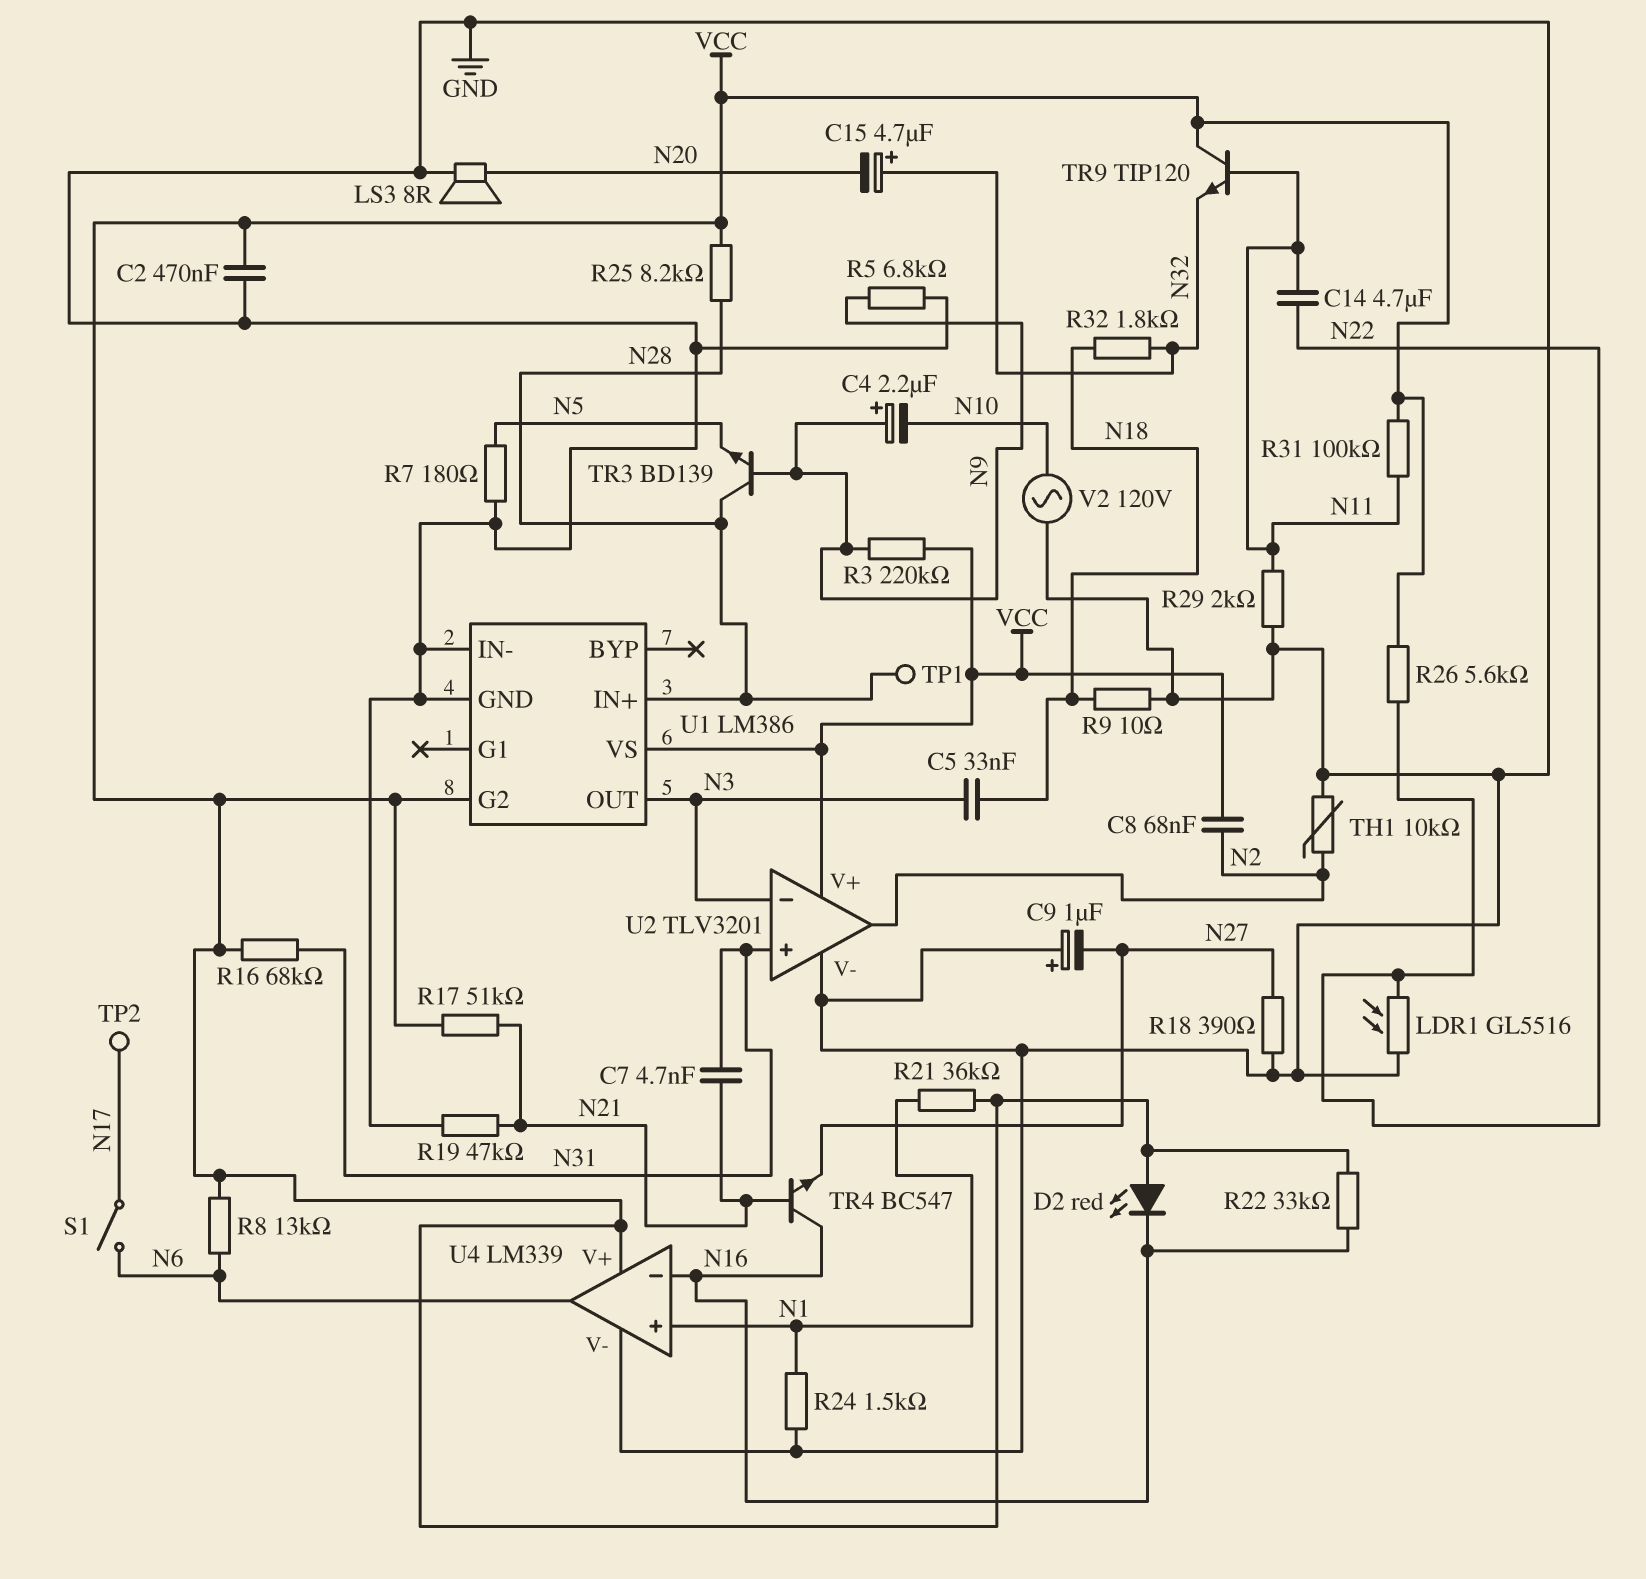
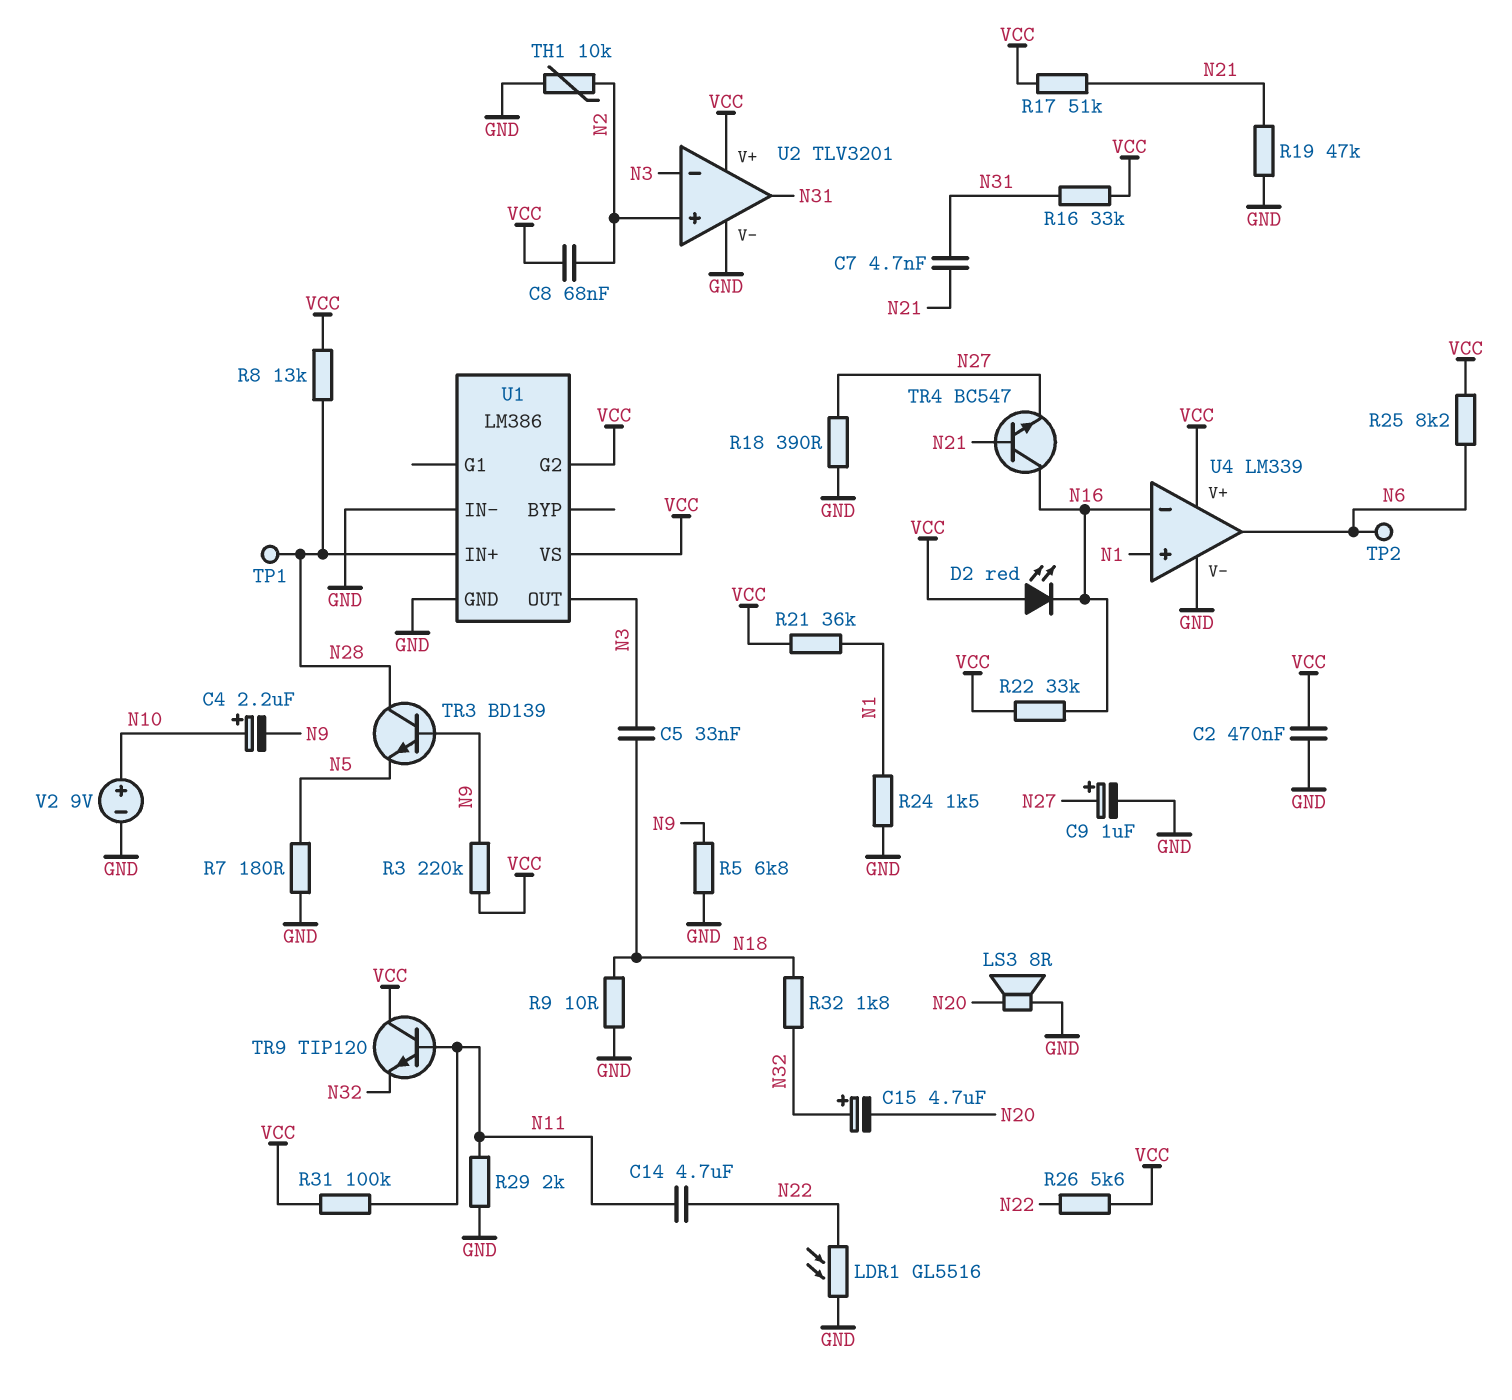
C4: 2.2uF (plus N9, minus N10) -> 2.2uF (plus N10, minus N9)
C9: 1uF (plus GND, minus N27) -> 1uF (plus N27, minus GND)
R8: 13k (N6, VCC) -> 13k (N28, VCC)
R16: 68k (N31, VCC) -> 33k (N31, VCC)
R25: 8.2k (N28, VCC) -> 8.2k (N6, VCC)
S1: switch (N6, N17) -> none
TP2: test point (N17) -> test point (N6)
U2 pin in+: N31 -> N2
U2 pin out: N2 -> N31
V2: AC 120V (GND, N10) -> 9V (plus N10, minus GND)

